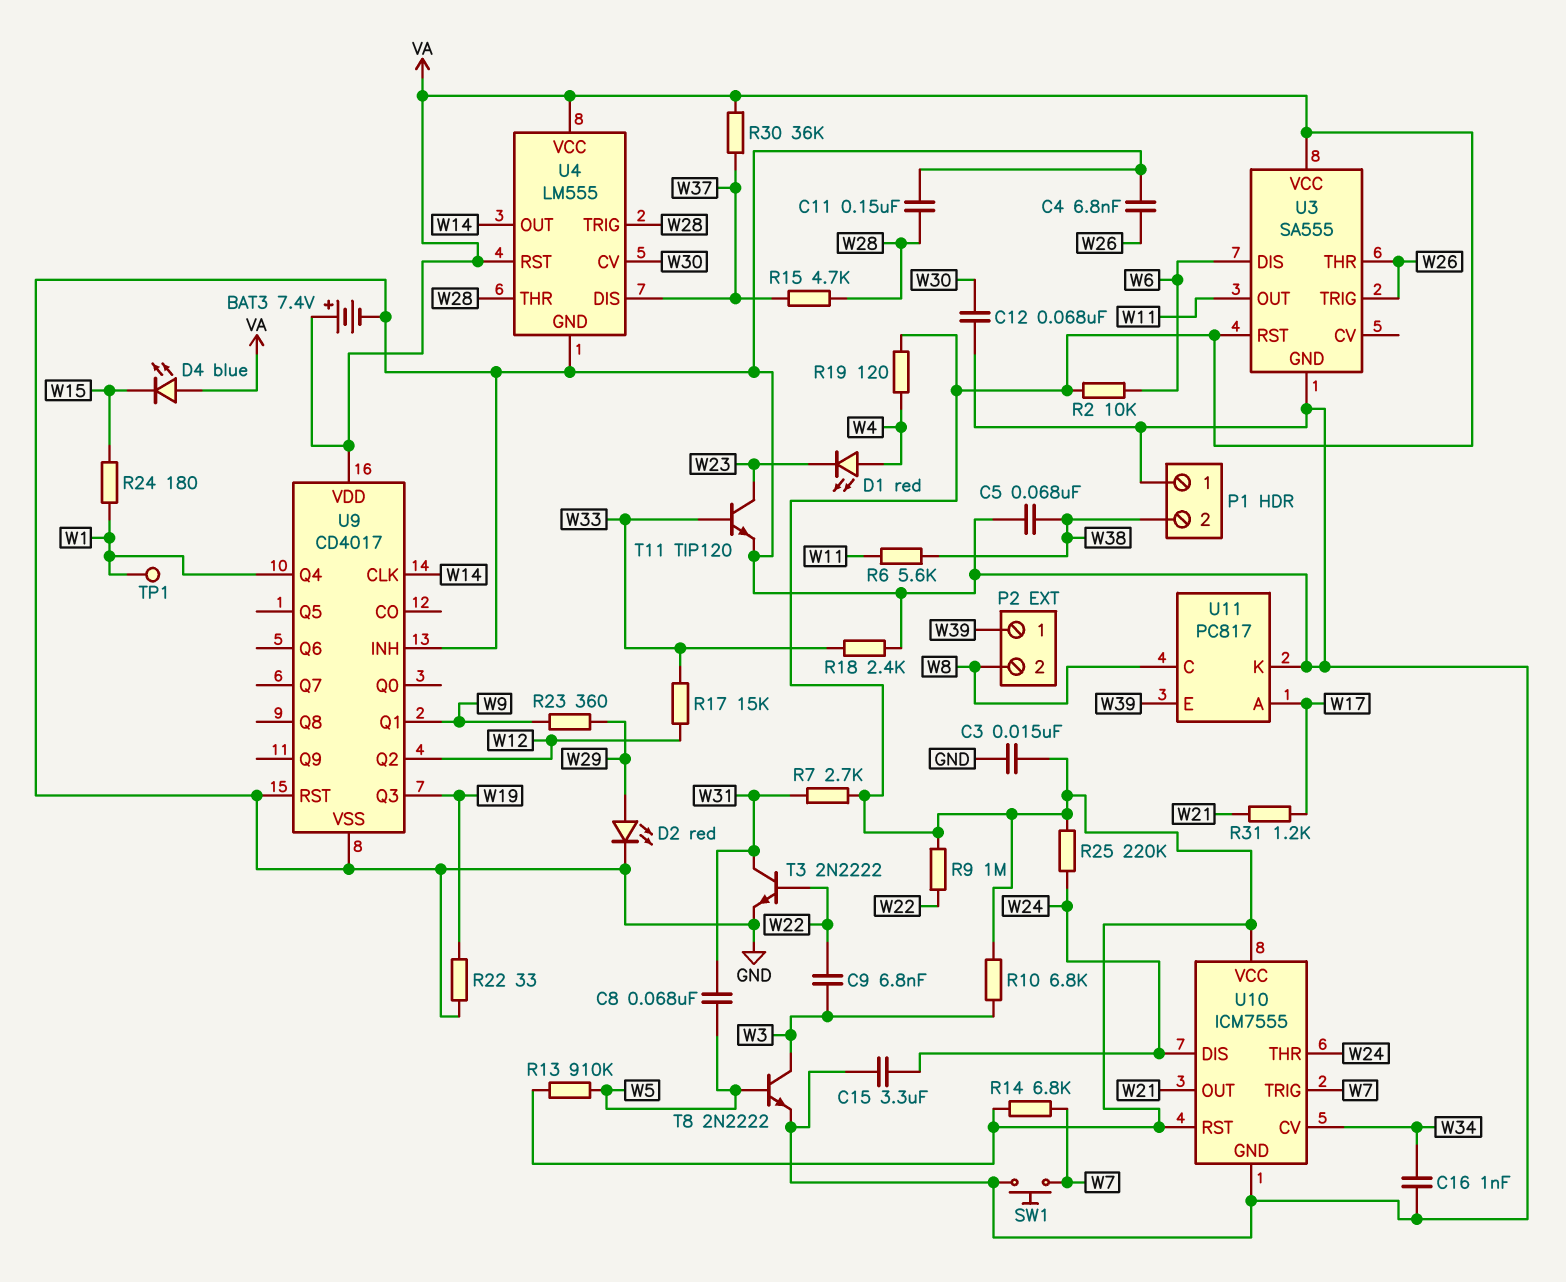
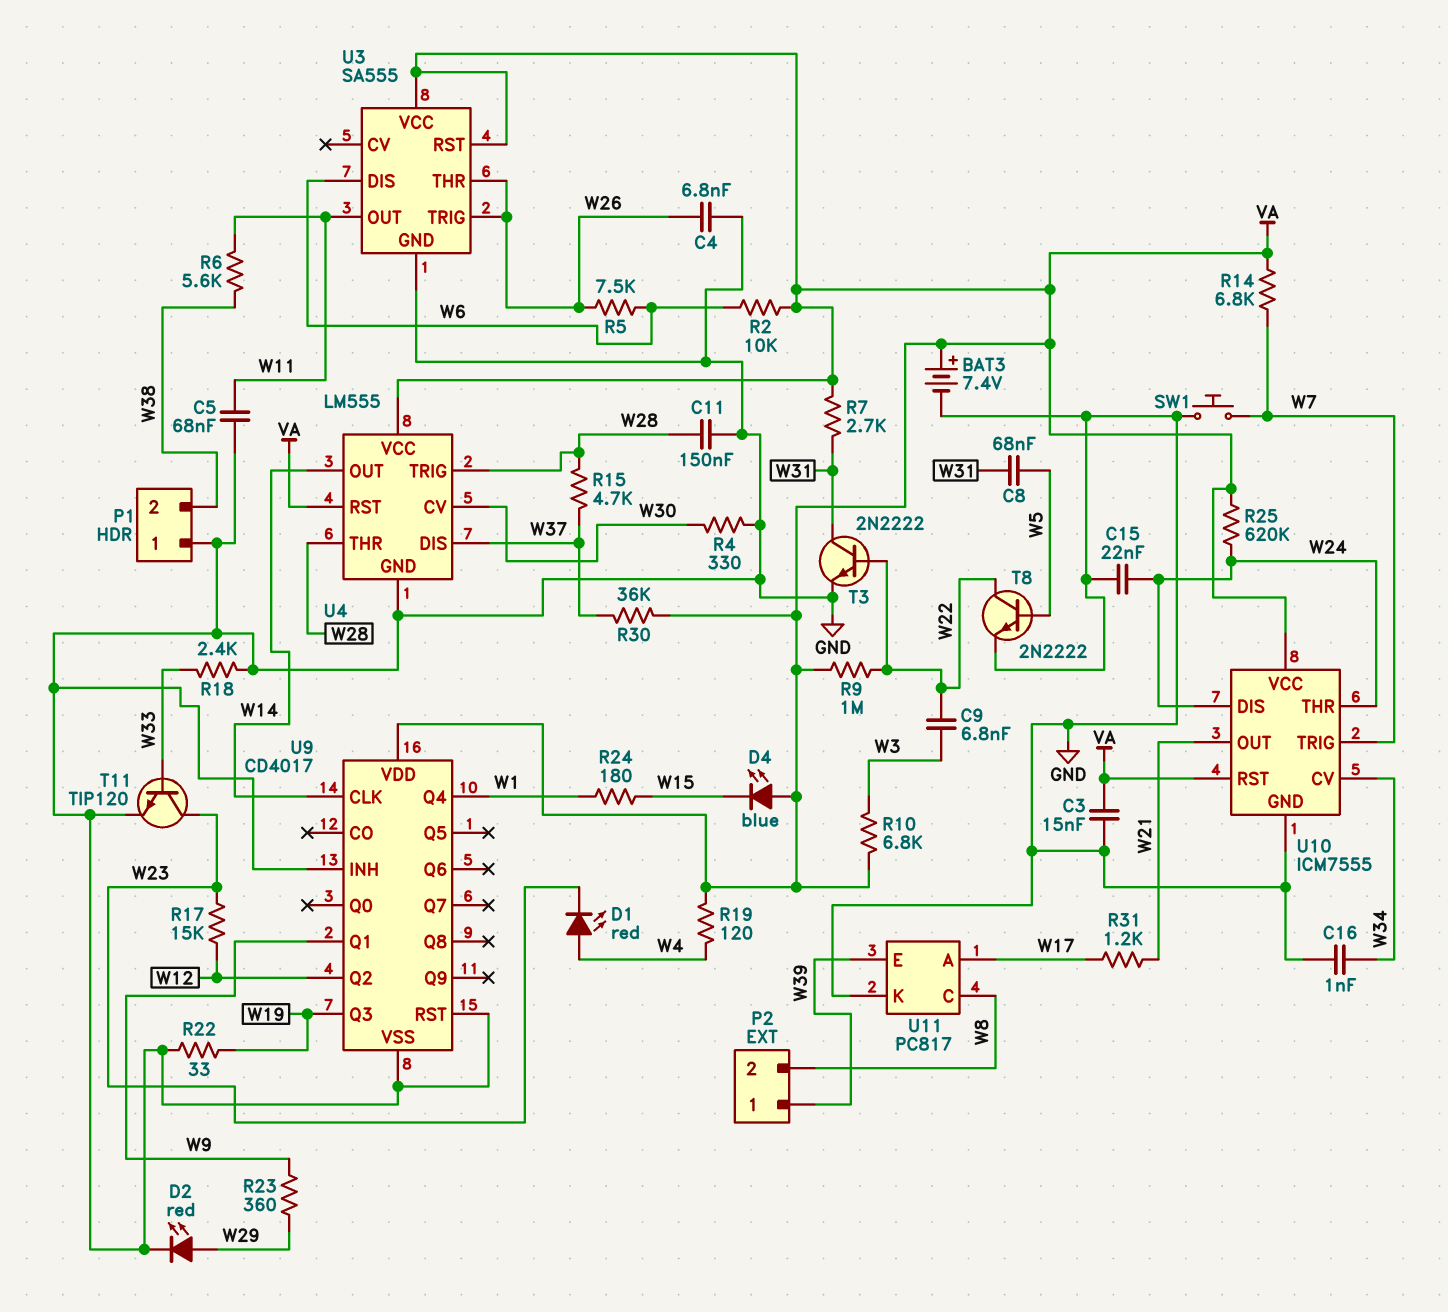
C5: 68nF (GND, W38) -> 68nF (GND, W11)
C12: 68nF (GND, W30) -> none
C15: 3.3uF (GND, W24) -> 22nF (GND, W24)
R4: none -> 330 (GND, W30)
R5: none -> 7.5k (W6, W26)
R13: 910k (VA, W5) -> none
R17: 15k (W12, W33) -> 15k (W12, W23)
R25: 220k (VA, W24) -> 620k (VA, W24)
T8: NPN 2N2222 (B W5, C W3, E GND) -> NPN 2N2222 (B W5, C W22, E GND)
TP1: test point (W1) -> none

